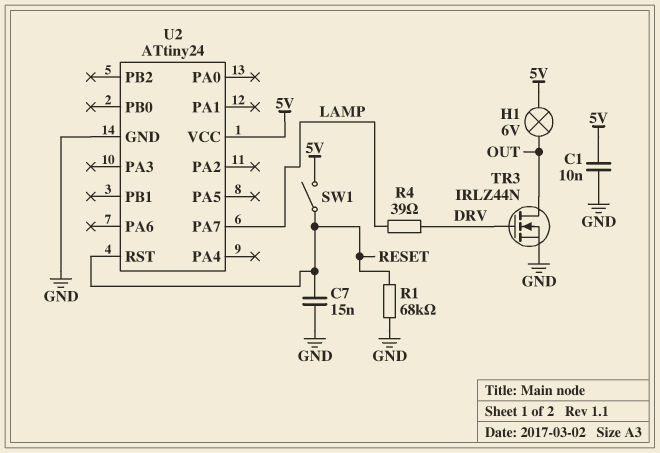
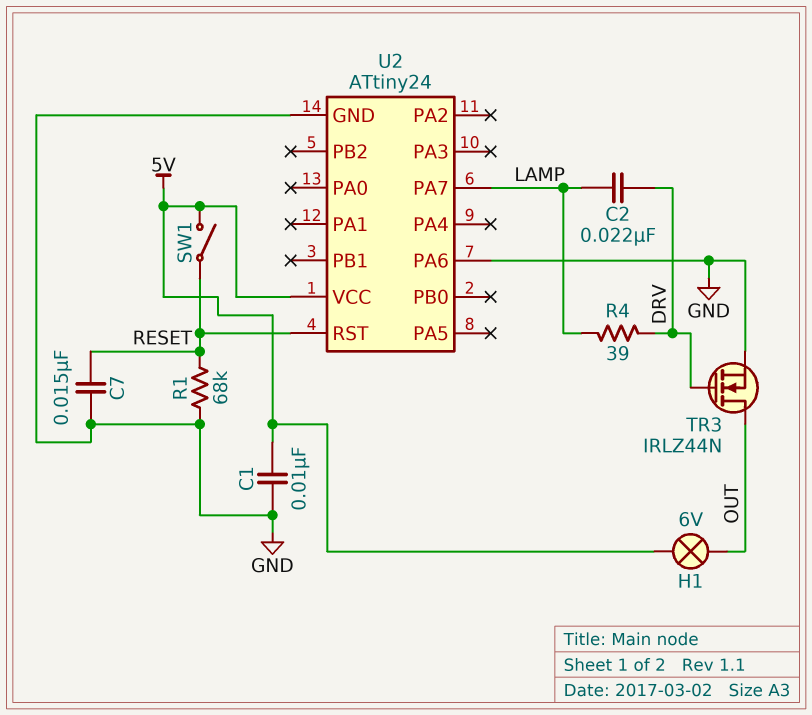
C2: none -> 22nF (DRV, LAMP)
U2 pin PA6: none -> GND

